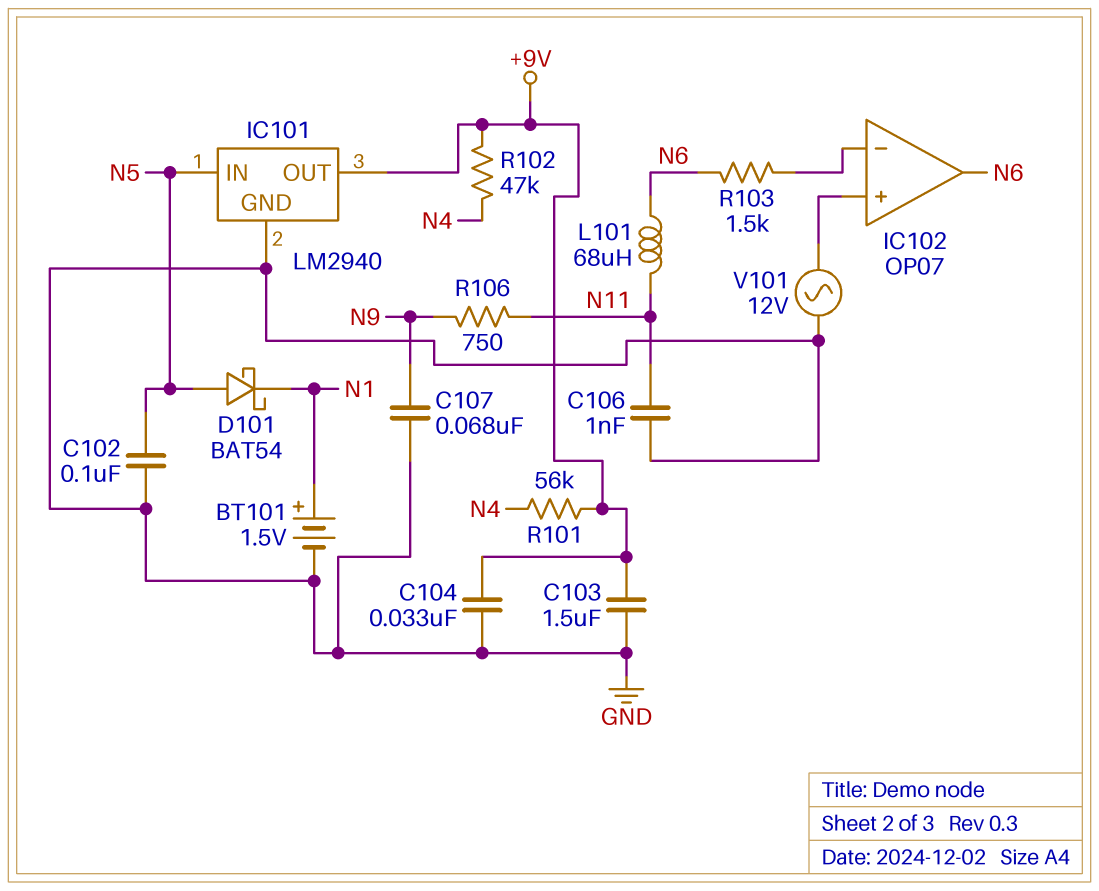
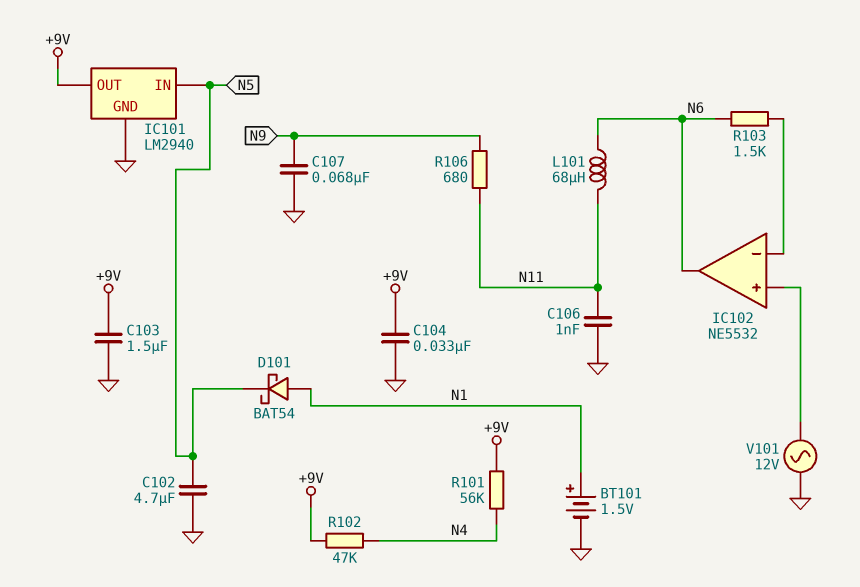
C102: 100nF (GND, N5) -> 4.7uF (GND, N5)
D101: schottky BAT54 (A N5, K N1) -> schottky BAT54 (A N1, K N5)
IC102: OP07 -> NE5532
R106: 750 (N9, N11) -> 680 (N9, N11)

